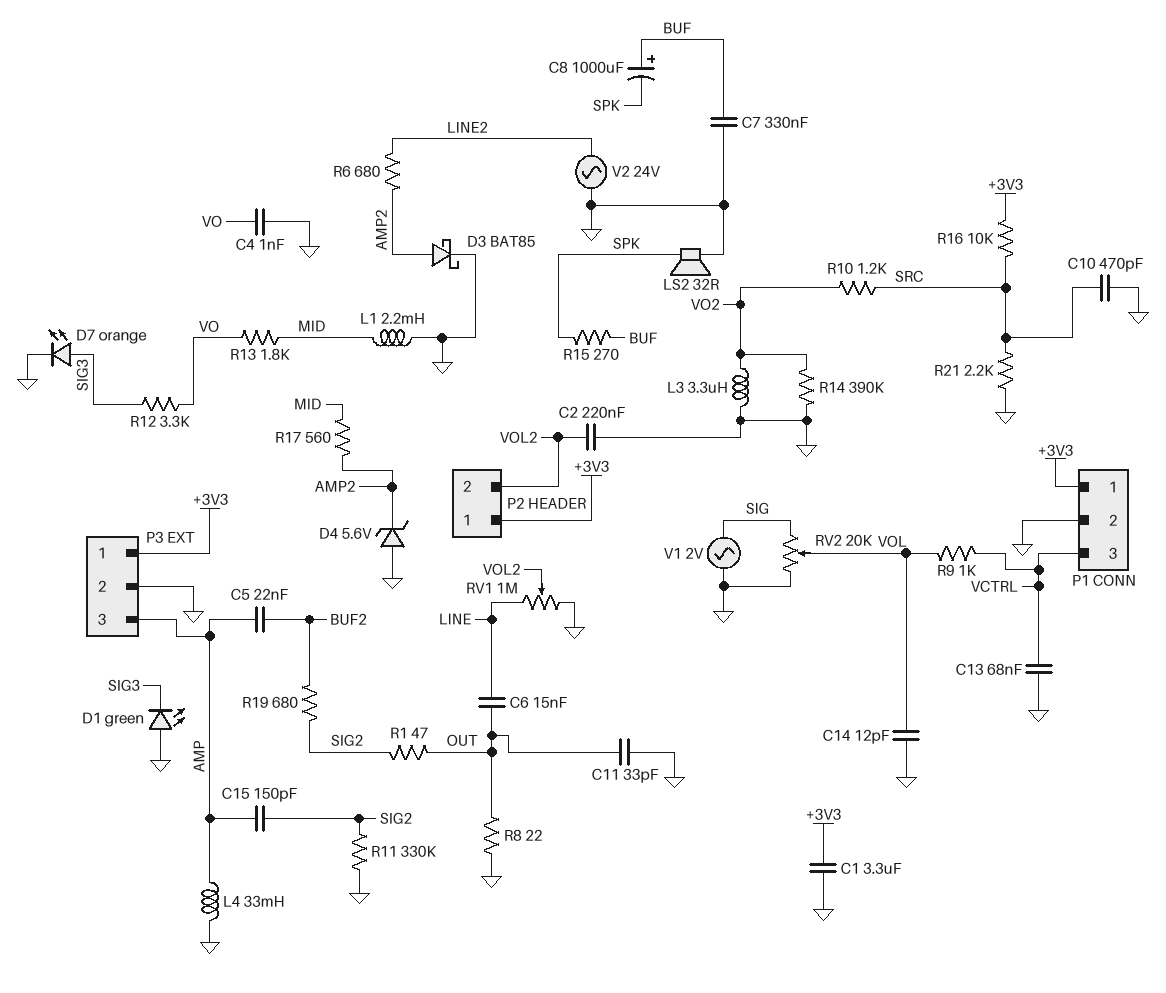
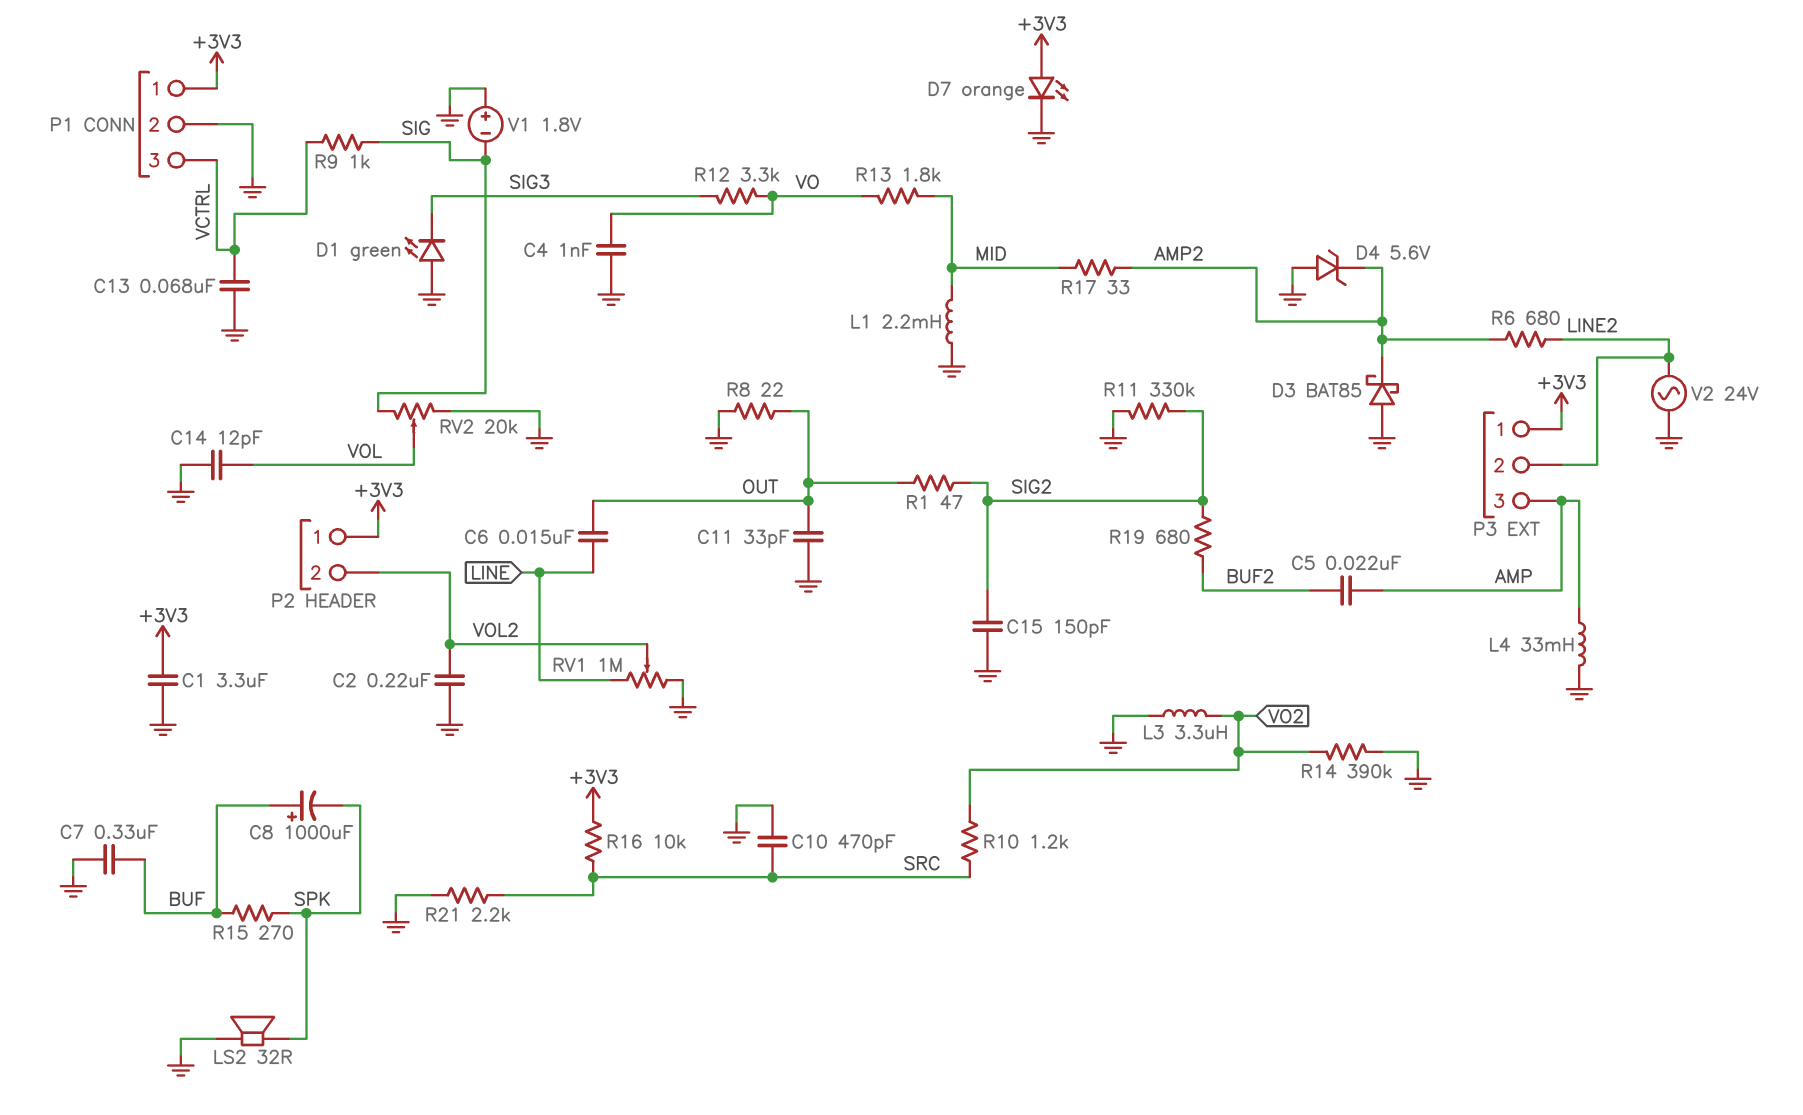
C15: 150pF (AMP, SIG2) -> 150pF (GND, SIG2)
D3: schottky BAT85 (A AMP2, K GND) -> schottky BAT85 (A GND, K AMP2)
D7: LED orange (A SIG3, K GND) -> LED orange (A +3V3, K GND)
P3 pin 2: GND -> LINE2
R9: 1k (VCTRL, VOL) -> 1k (SIG, VCTRL)
R17: 560 (AMP2, MID) -> 33 (AMP2, MID)
V1: AC 2V (GND, SIG) -> 1.8V (plus GND, minus SIG)

